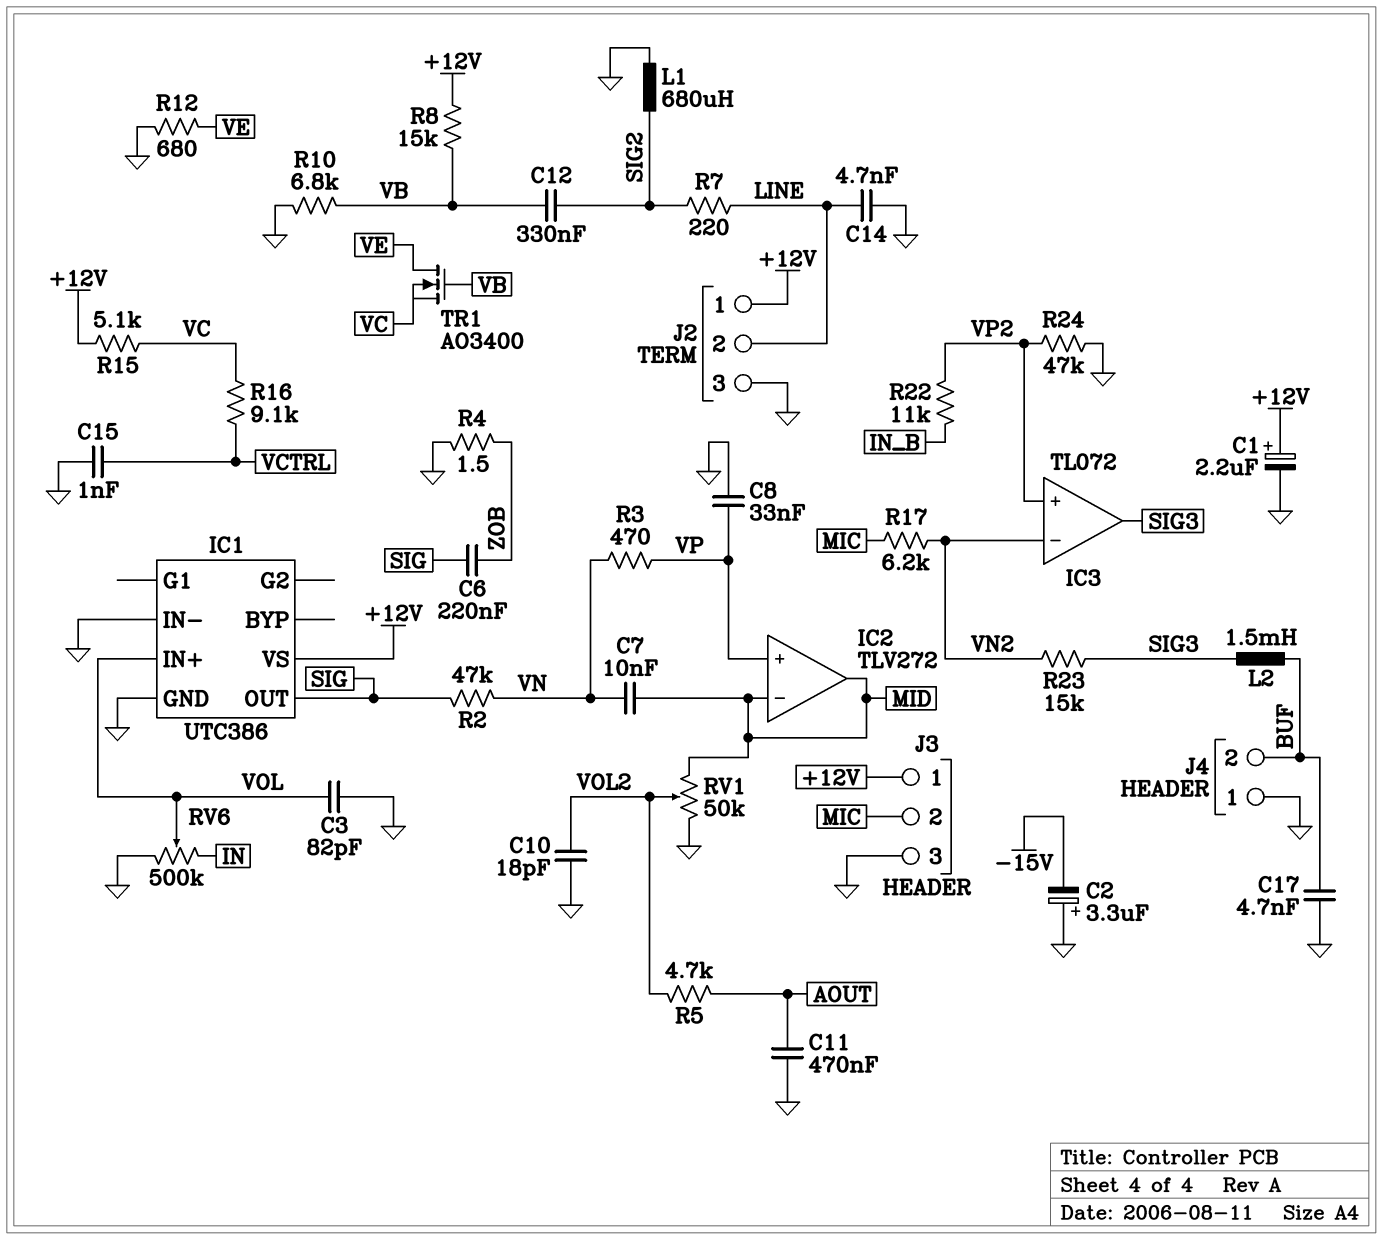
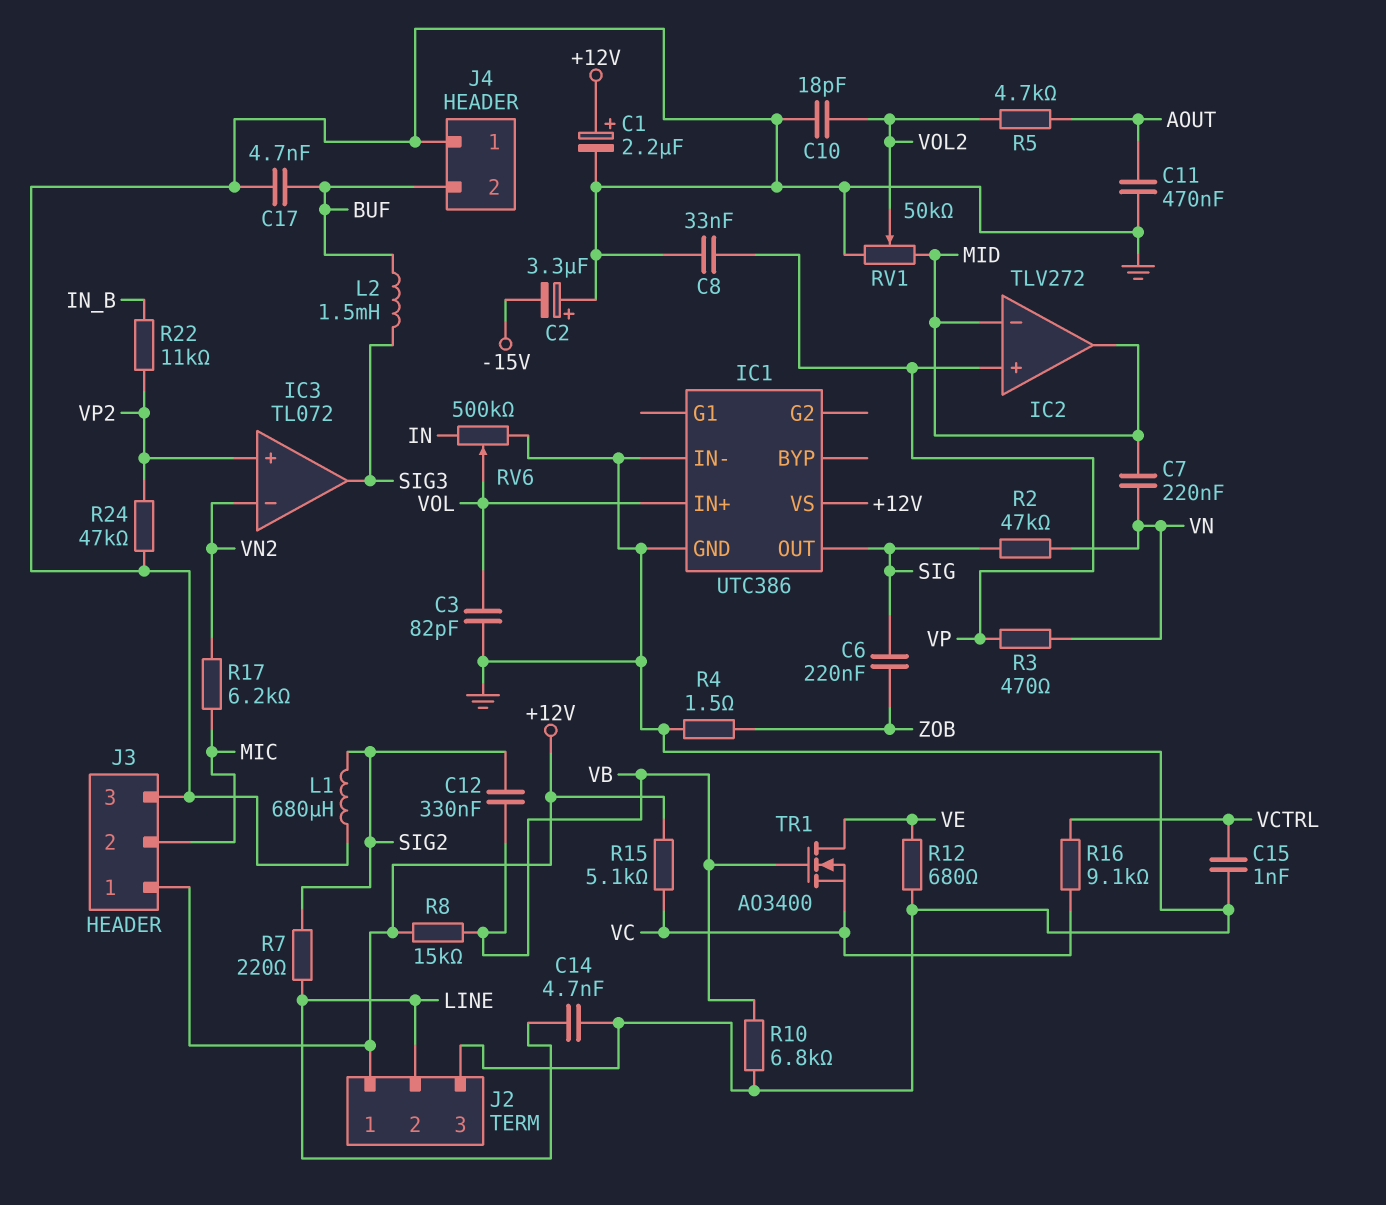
C7: 10nF (MID, VN) -> 220nF (MID, VN)
R23: 15k (SIG3, VN2) -> none

